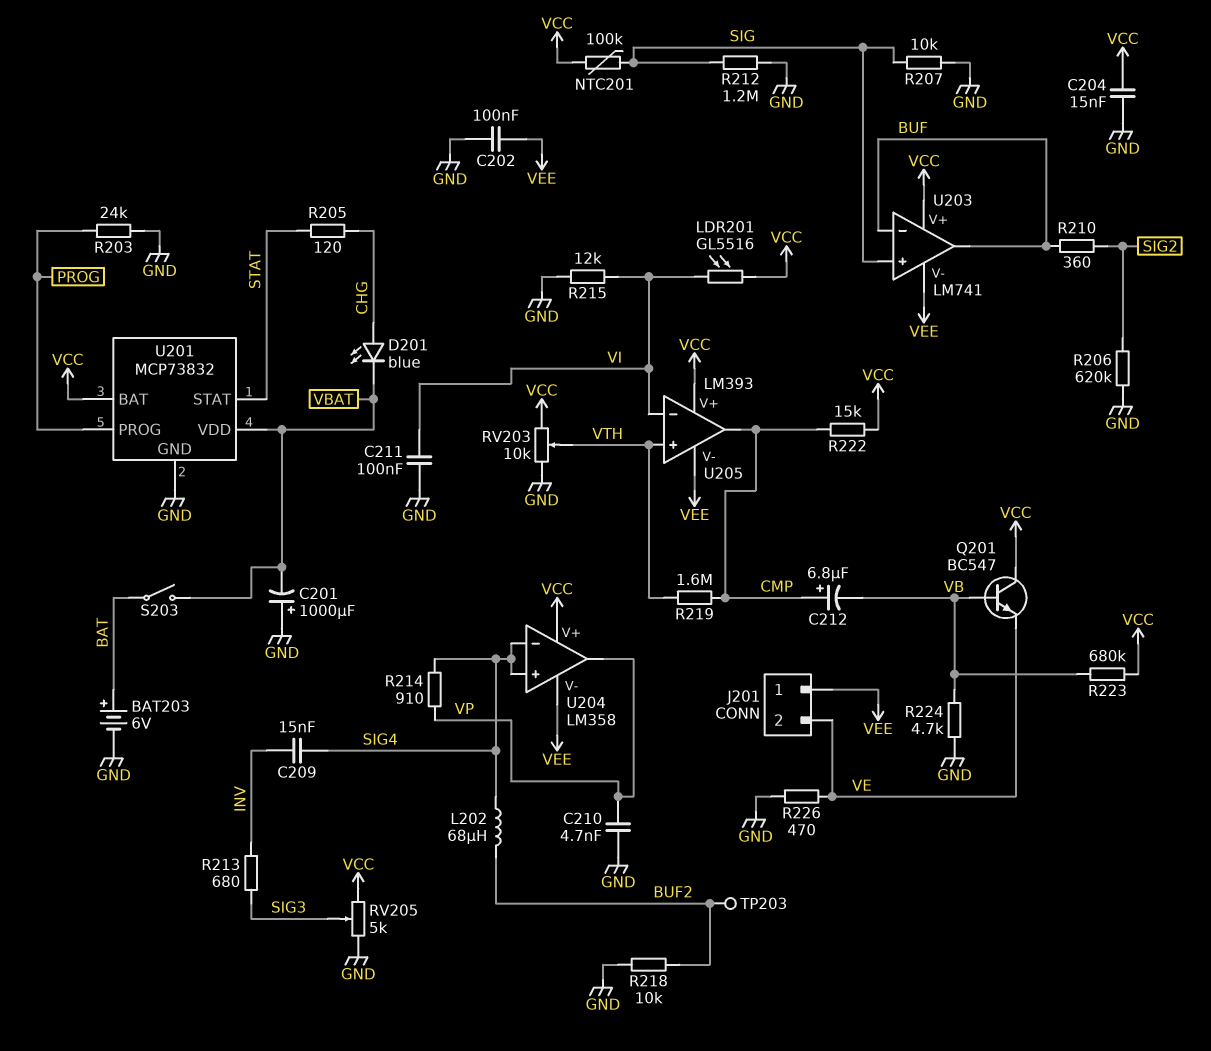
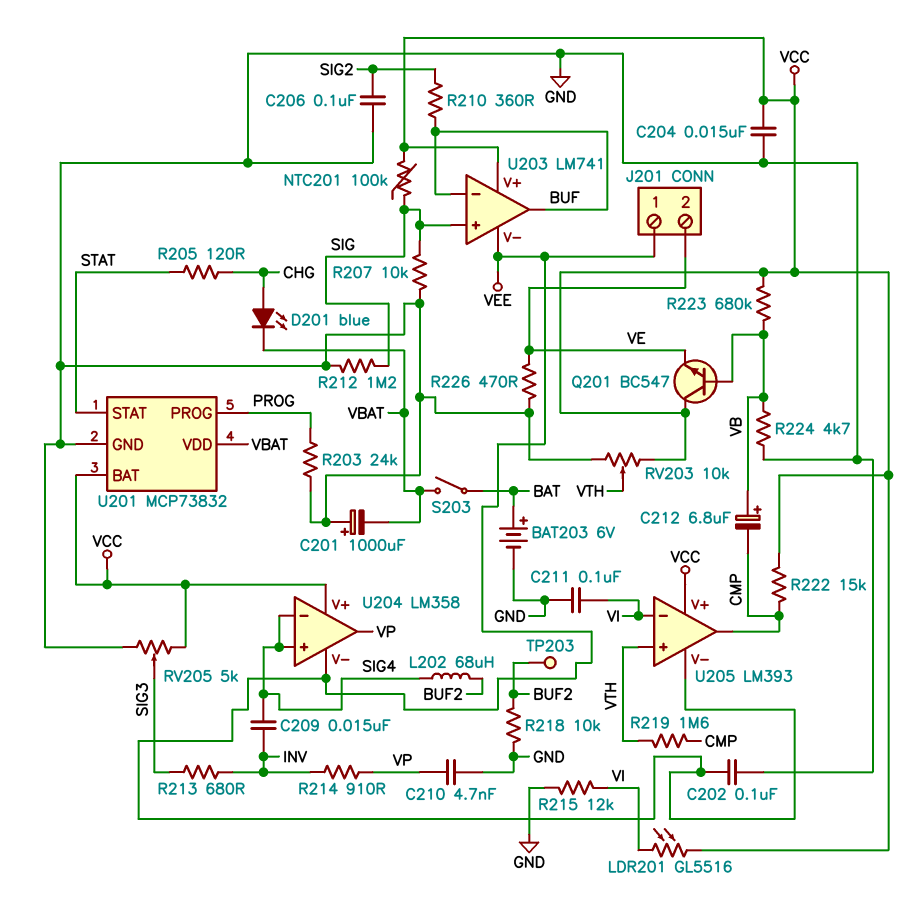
C206: none -> 100nF (GND, SIG2)
C212: 6.8uF (plus CMP, minus VB) -> 6.8uF (plus VB, minus CMP)
R206: 620k (GND, SIG2) -> none
R214: 910 (SIG4, VP) -> 910 (INV, VP)

